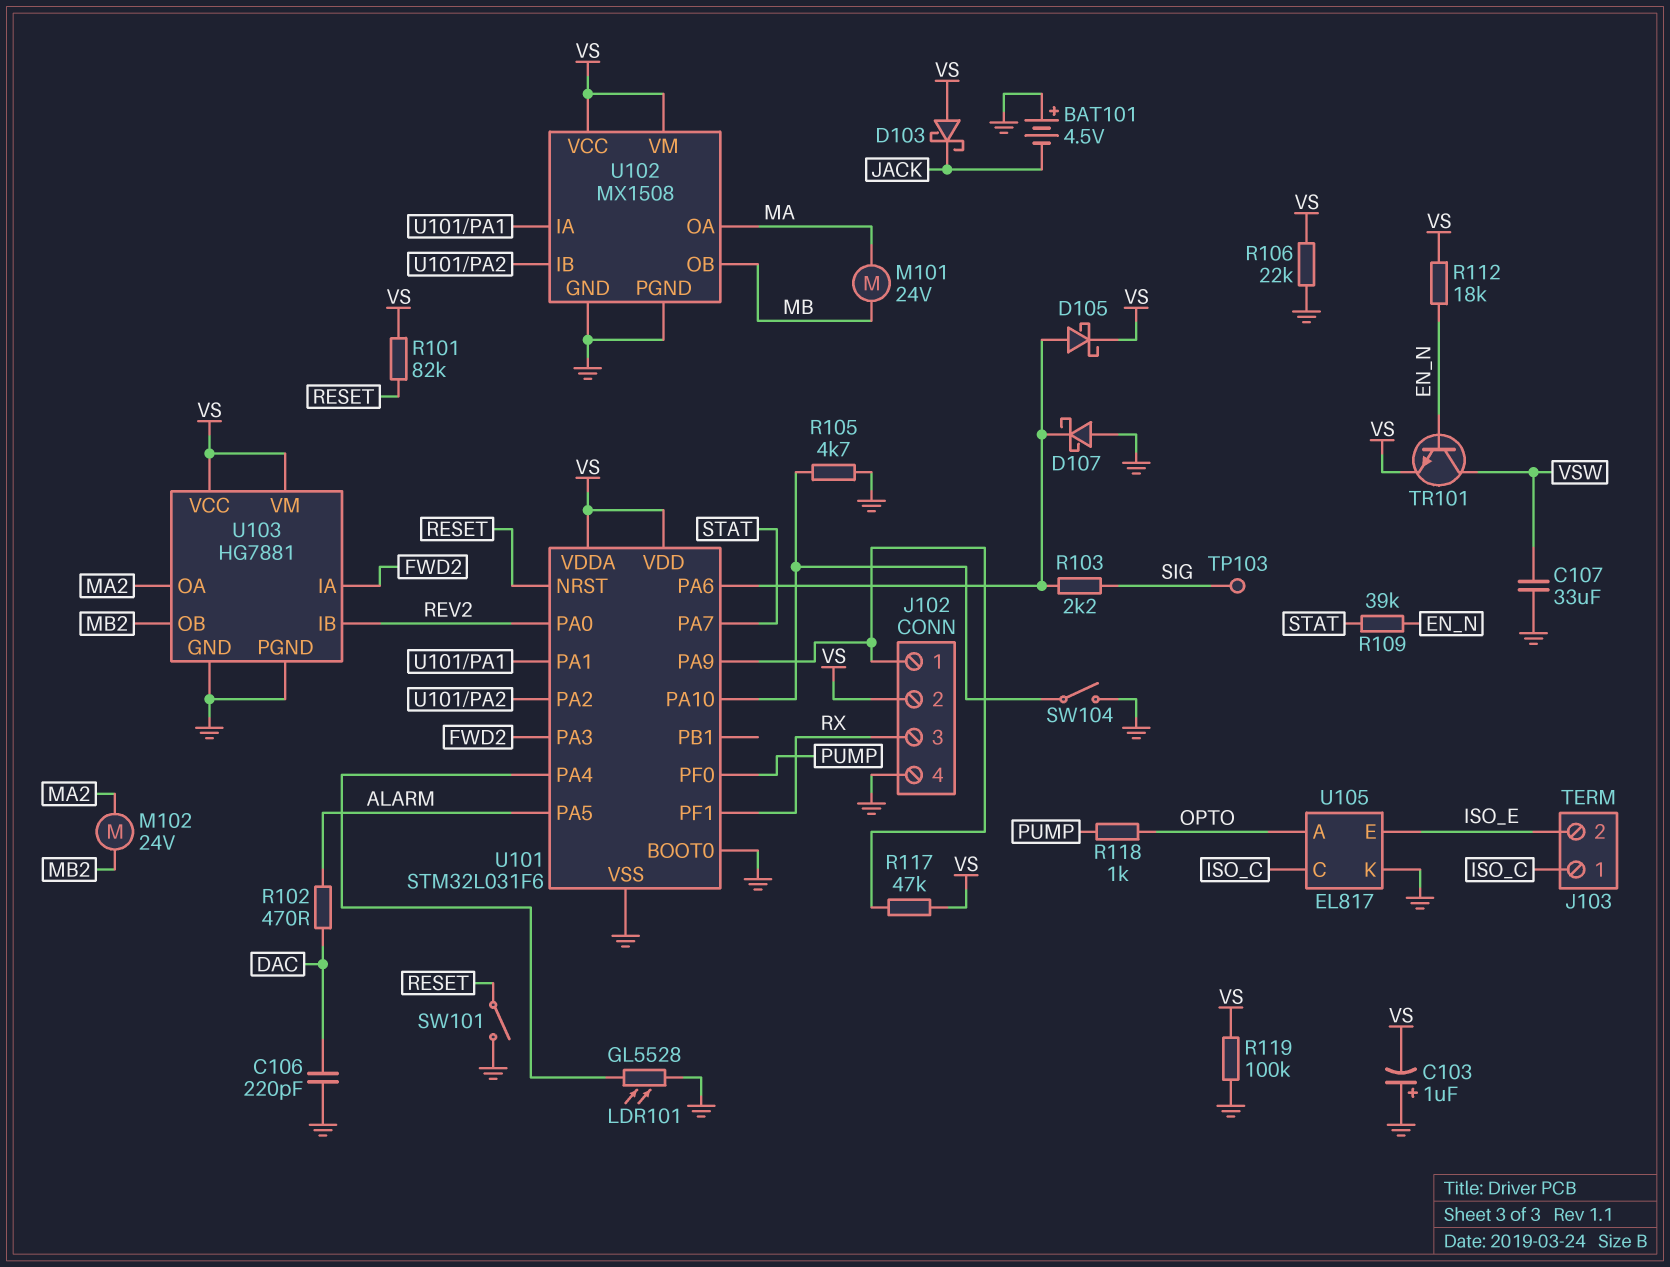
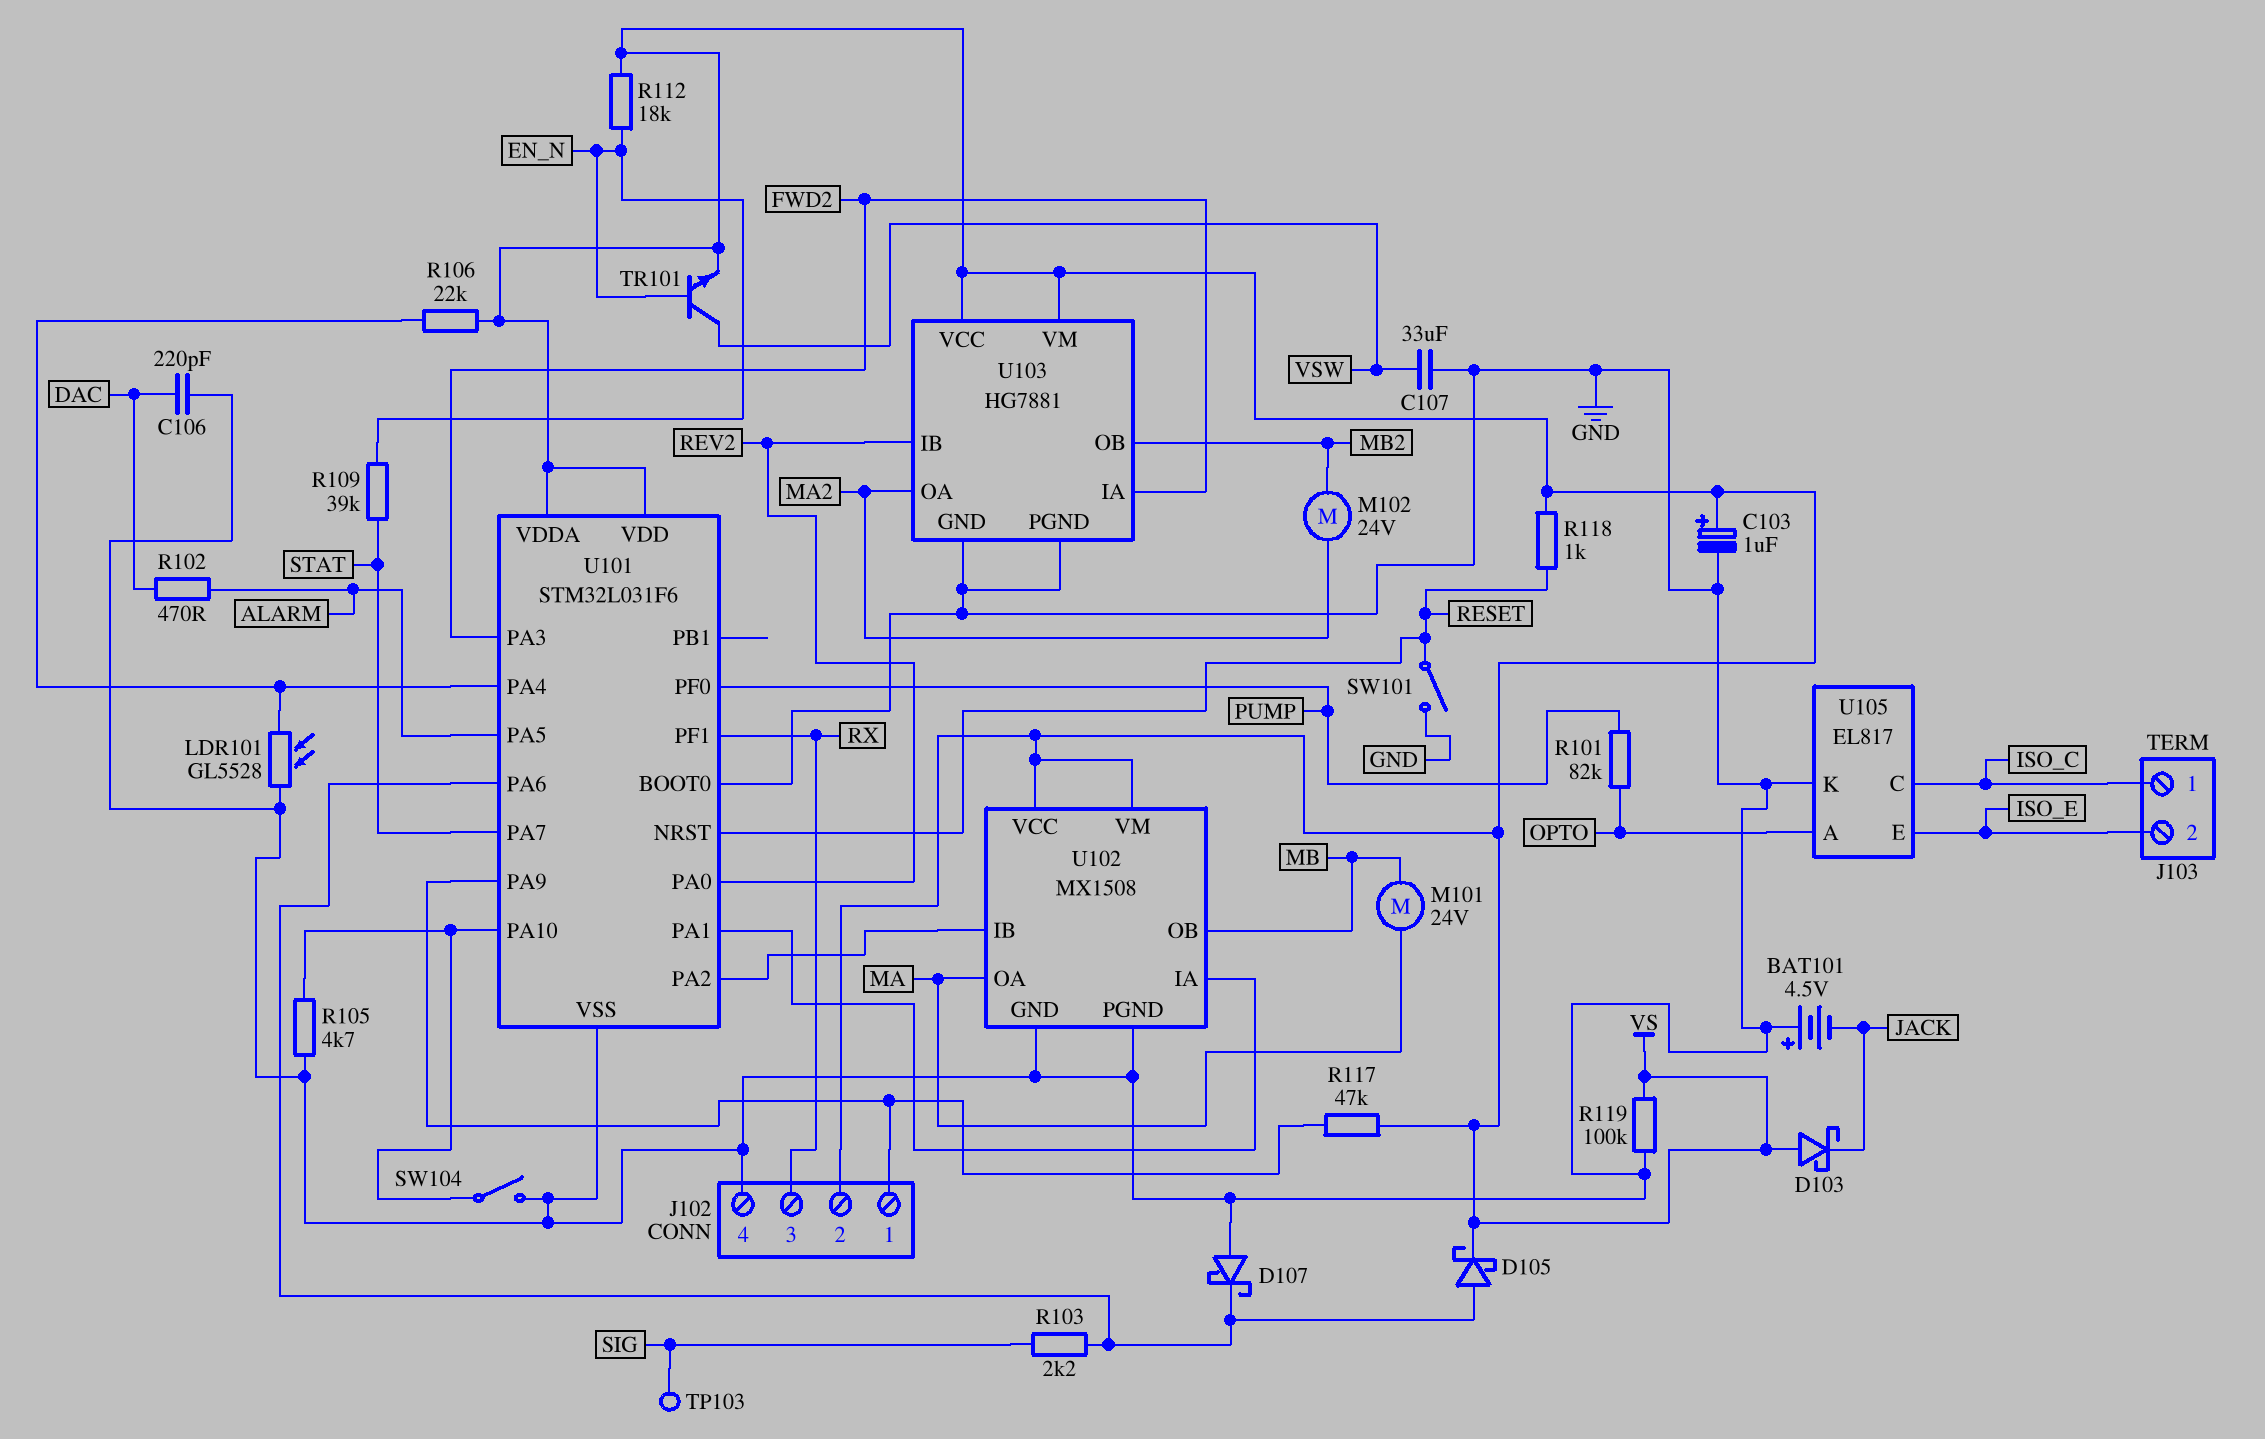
C103: 1uF (plus GND, minus VS) -> 1uF (plus VS, minus GND)
R101: 82k (RESET, VS) -> 82k (OPTO, PUMP)
R106: 22k (GND, VS) -> 22k (U101/PA4, VS)
R118: 1k (OPTO, PUMP) -> 1k (RESET, VS)

